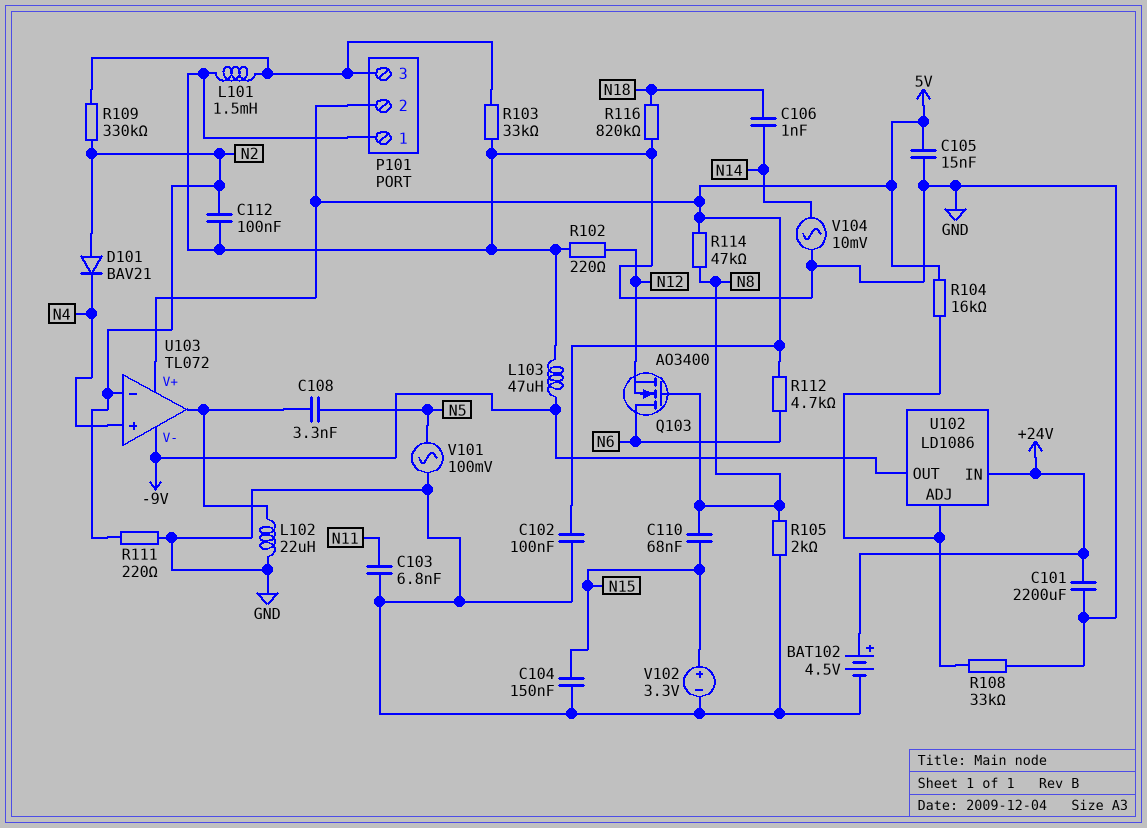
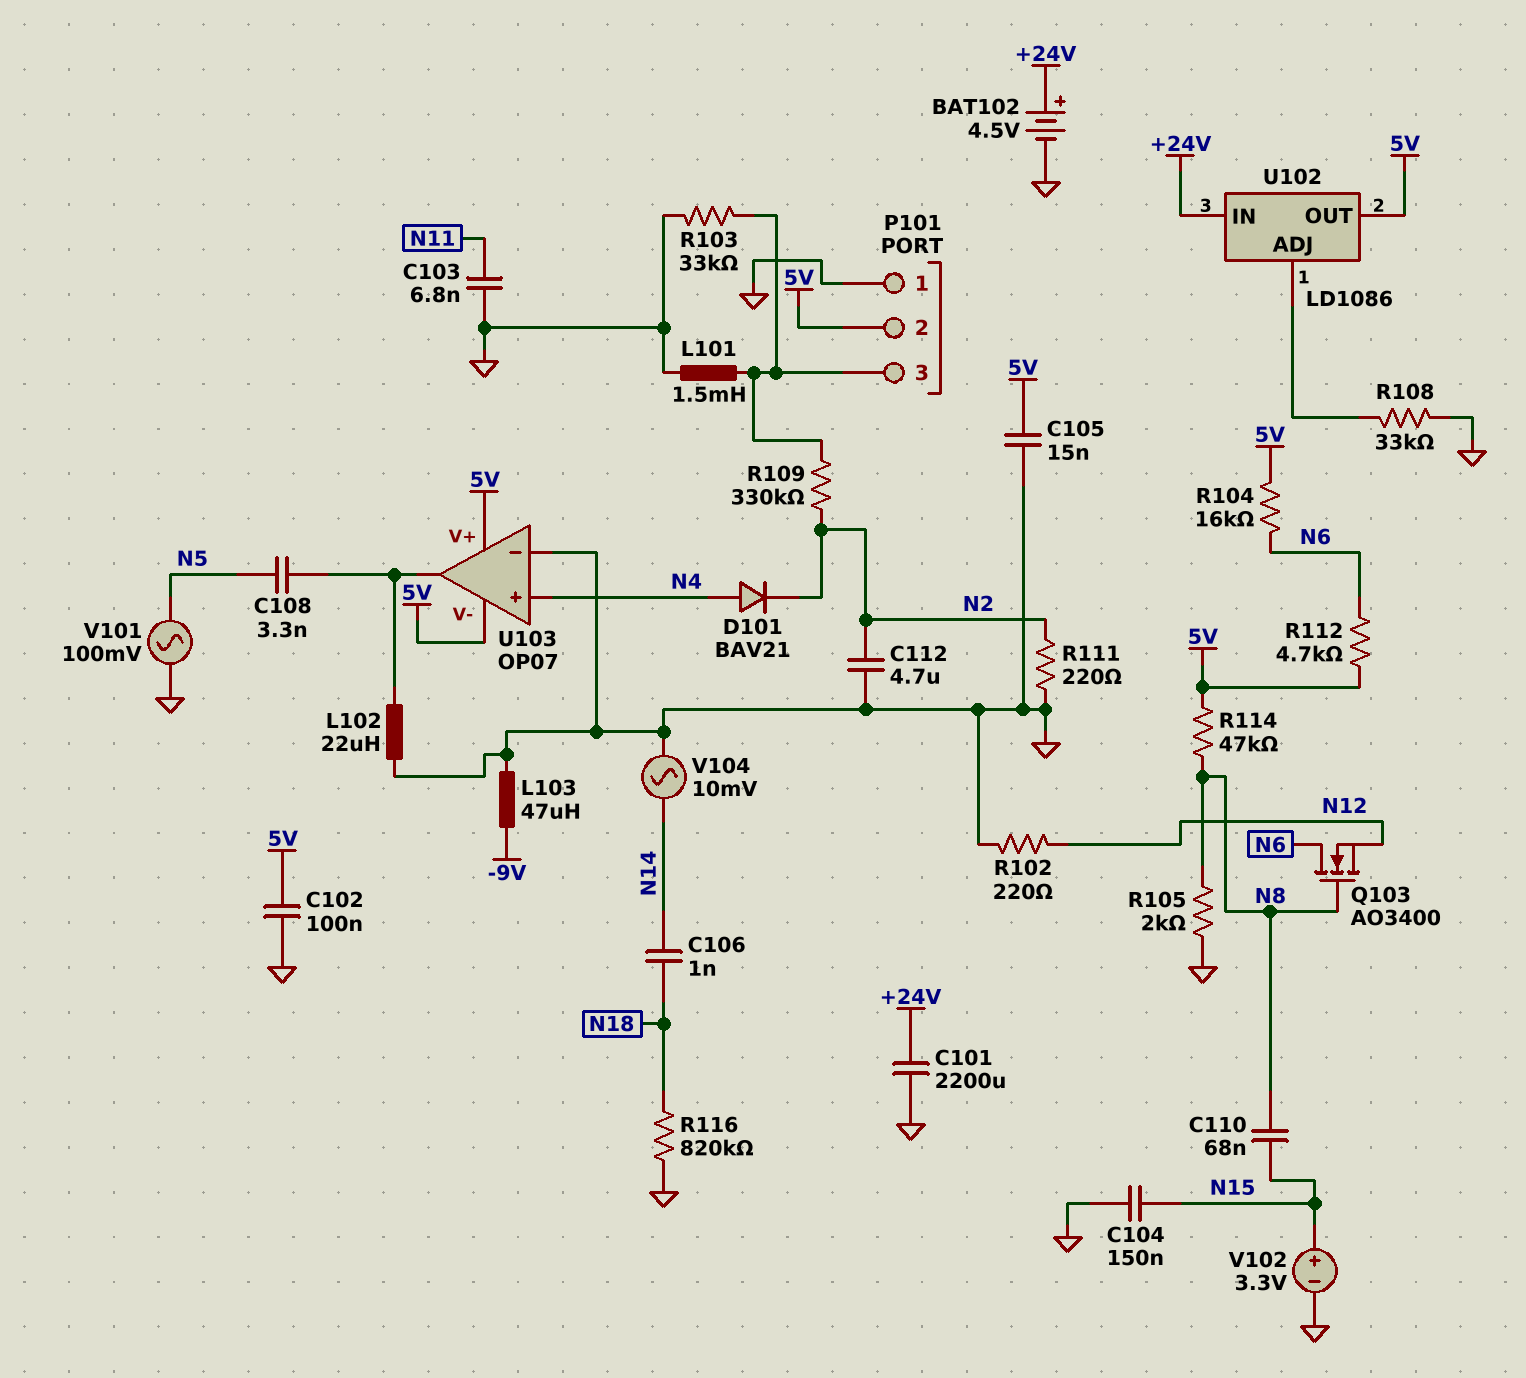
C112: 100nF (GND, N2) -> 4.7uF (GND, N2)
D101: diode BAV21 (A N2, K N4) -> diode BAV21 (A N4, K N2)
R104: 16k (5V, U102/ADJ) -> 16k (5V, N6)
U102 pin OUT: -9V -> 5V
U103: TL072 -> OP07
U103 pin V-: -9V -> 5V
U103 pin in-: N2 -> GND

